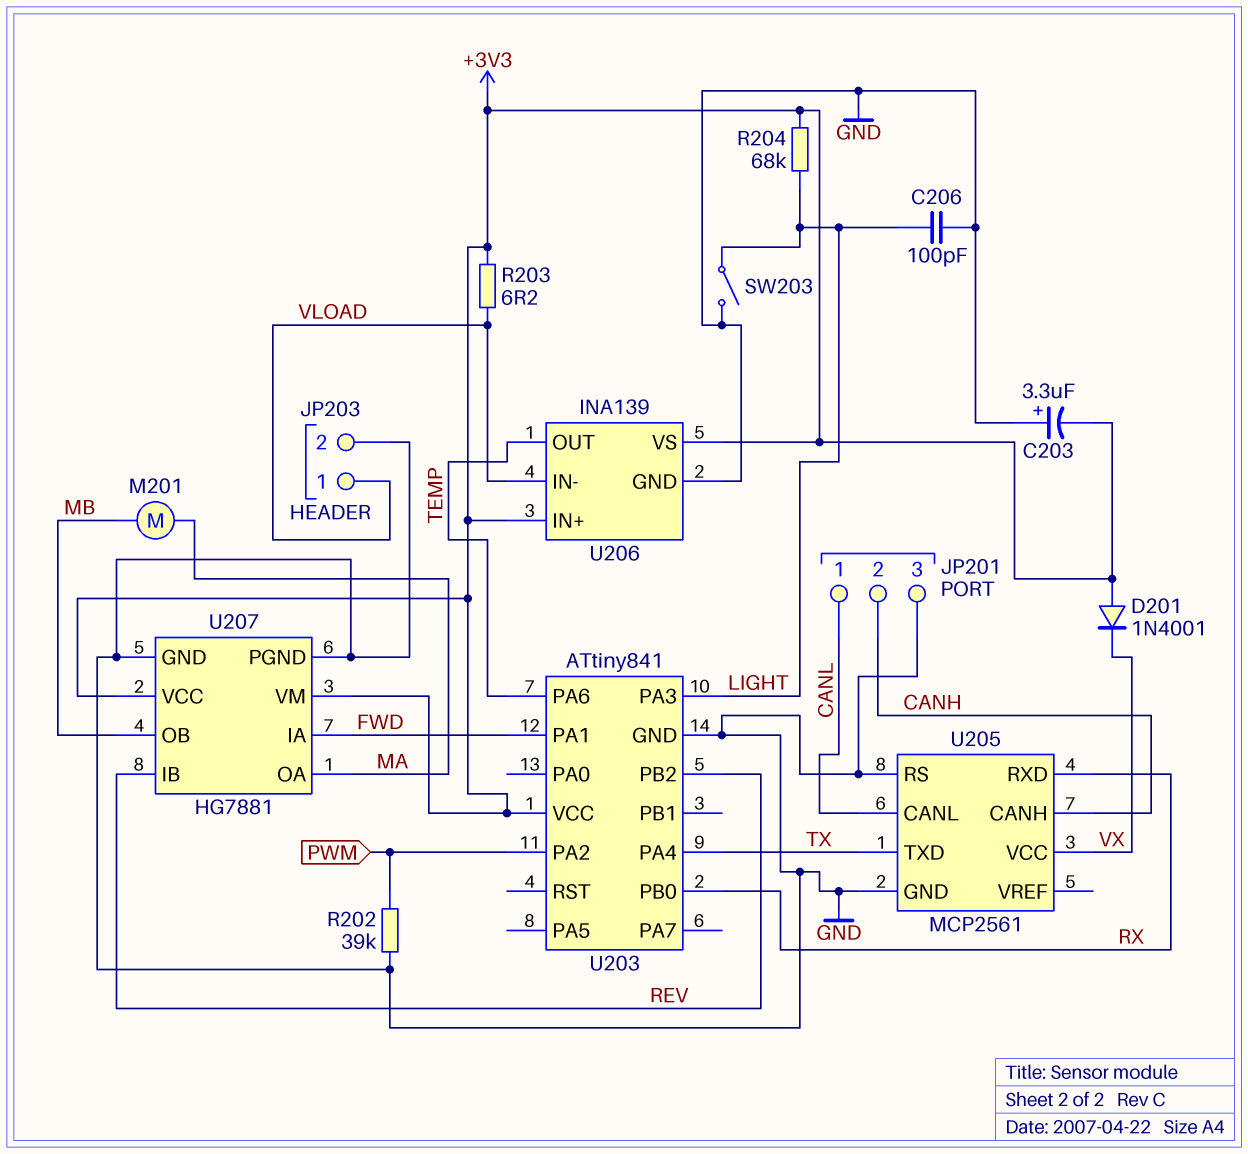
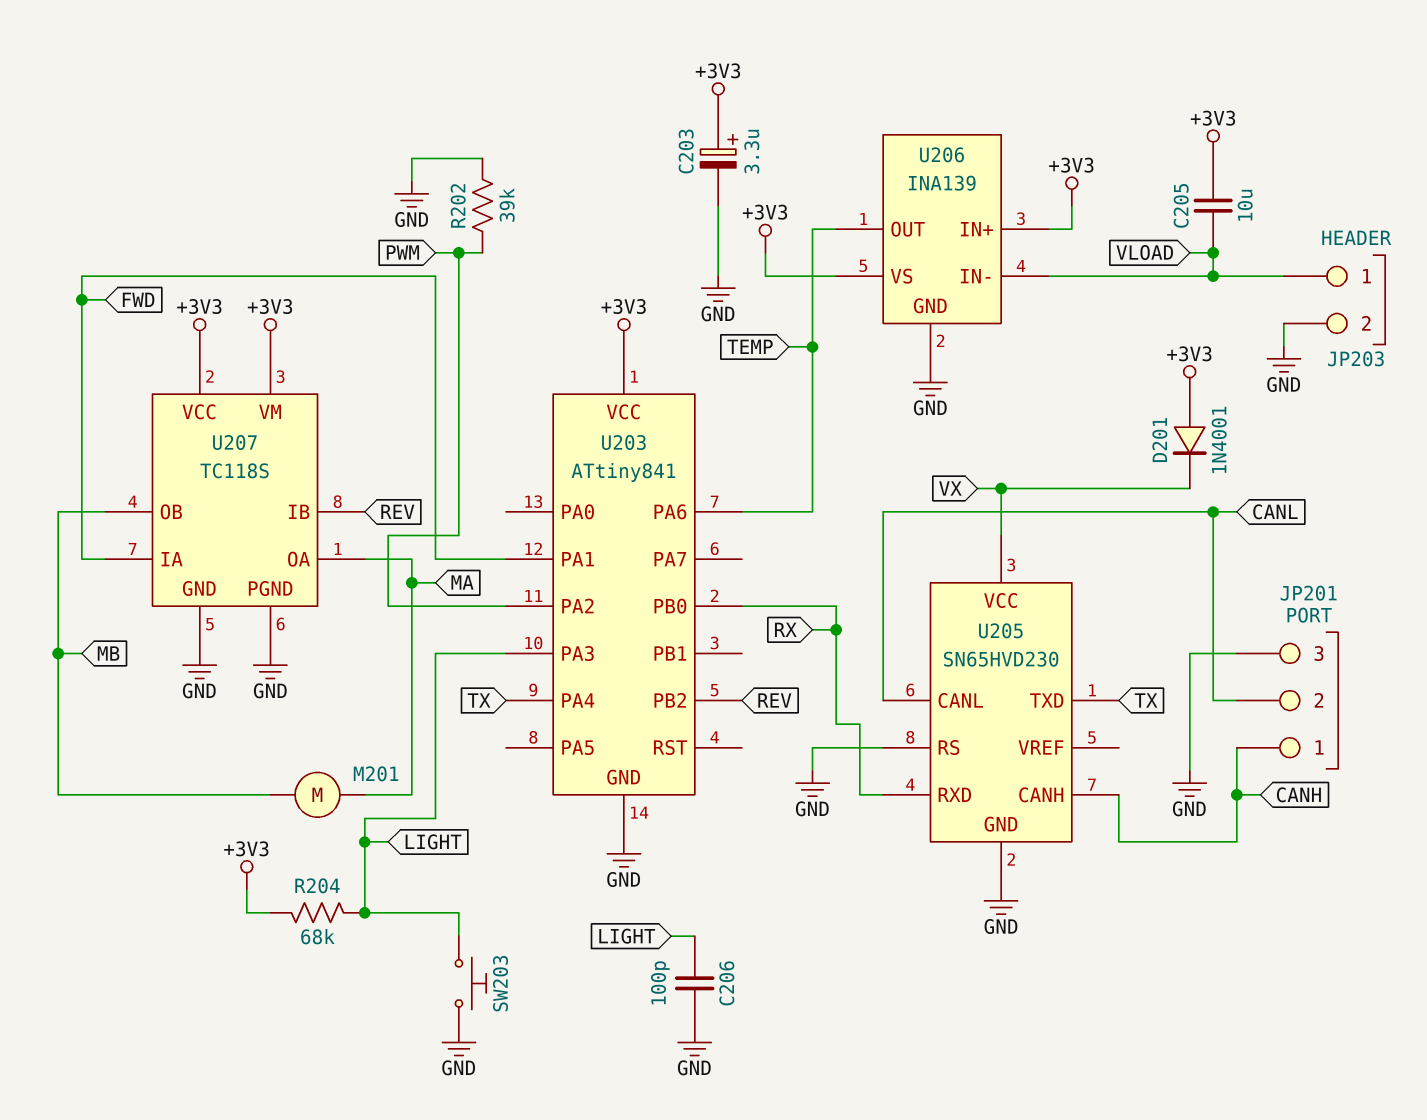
C203: 3.3uF (plus GND, minus +3V3) -> 3.3uF (plus +3V3, minus GND)
C205: none -> 10uF (+3V3, VLOAD)
JP201 pin 1: CANL -> CANH
JP201 pin 2: CANH -> CANL
R203: 6.2 (+3V3, VLOAD) -> none
SW203: switch (GND, LIGHT) -> button (GND, LIGHT)
U205: MCP2561 -> SN65HVD230
U207: HG7881 -> TC118S

